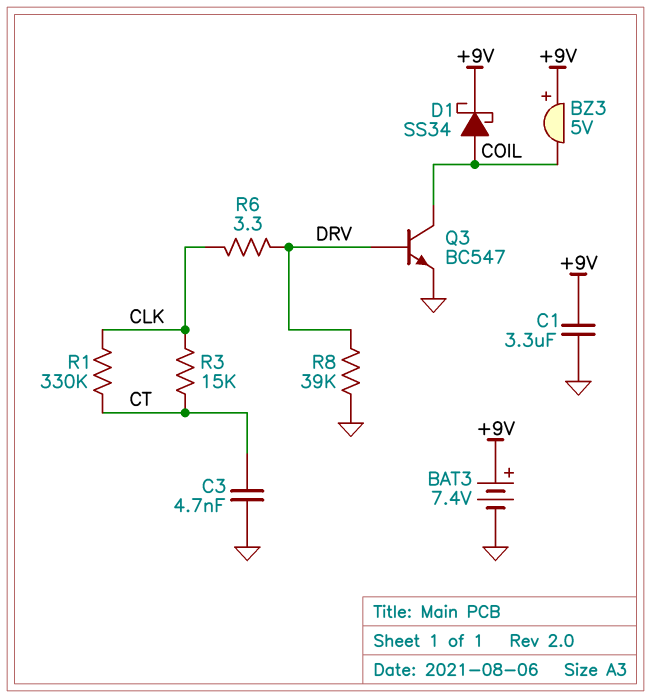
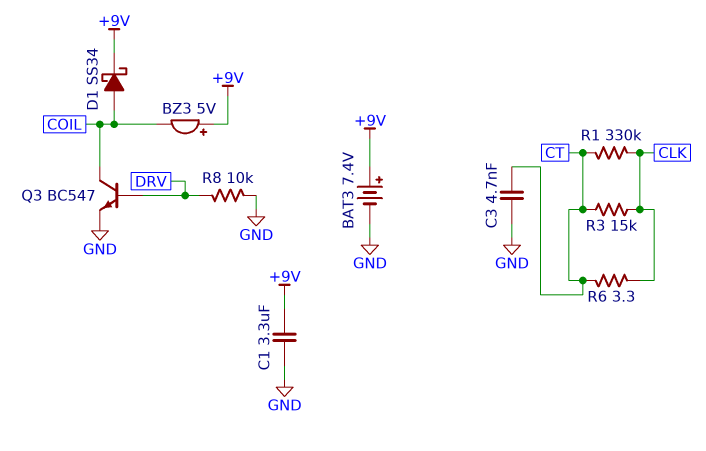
R6: 3.3 (CLK, DRV) -> 3.3 (CLK, CT)
R8: 39k (DRV, GND) -> 10k (DRV, GND)

